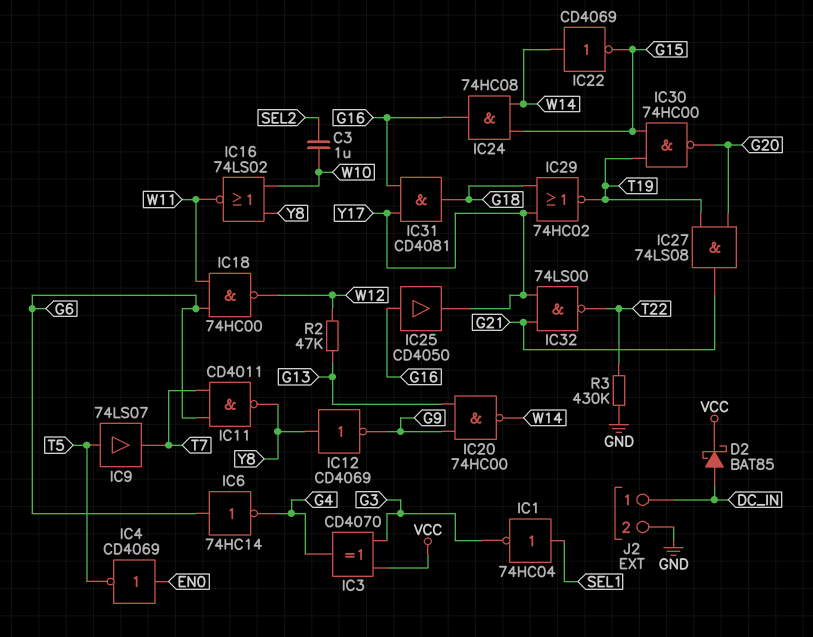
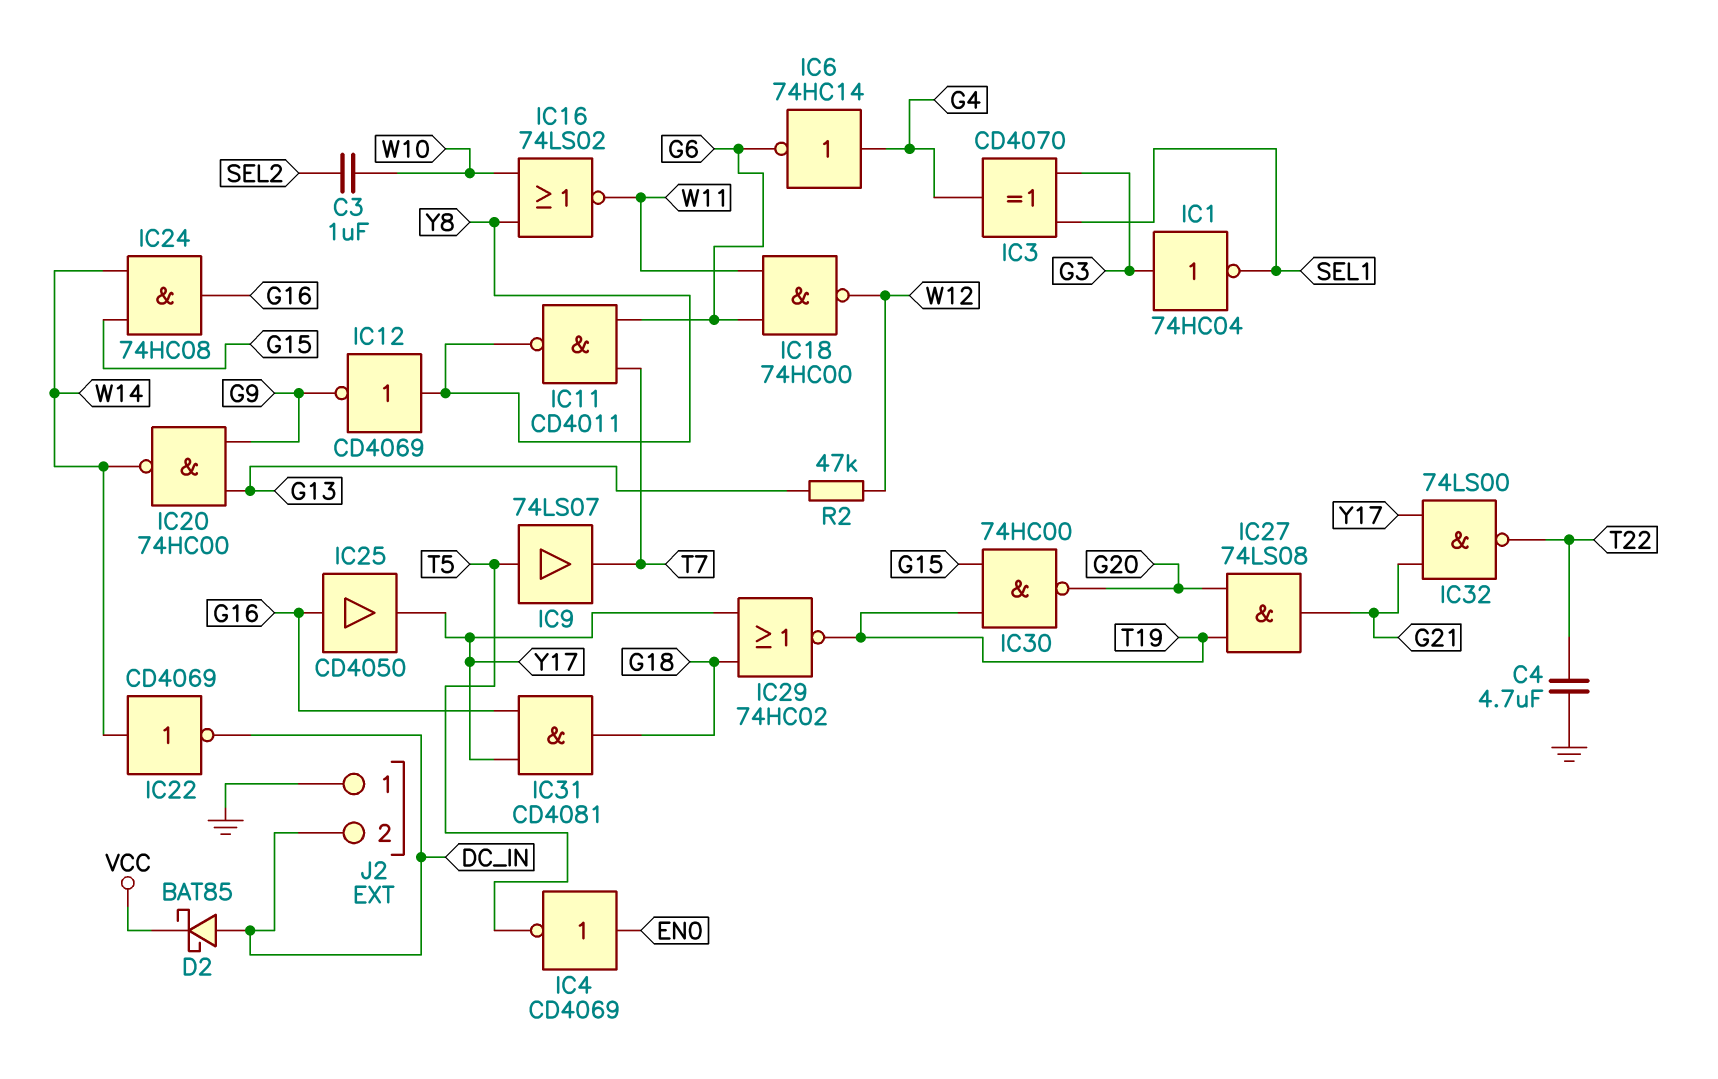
C4: none -> 4.7uF (GND, T22)
IC1: NOT 74HC04 (in SEL1, out G3) -> NOT 74HC04 (in G3, out SEL1)
IC3: XOR CD4070 (in G3, in VCC, out G4) -> XOR CD4070 (in G3, in SEL1, out G4)
IC6: NOT 74HC14 (in G6, out G4) -> NOT 74HC14 (in G4, out G6)
IC22: NOT CD4069 (in W14, out G15) -> NOT CD4069 (in W14, out DC_IN)
J2 pin 1: DC_IN -> GND
J2 pin 2: GND -> DC_IN
R3: 430k (GND, T22) -> none

